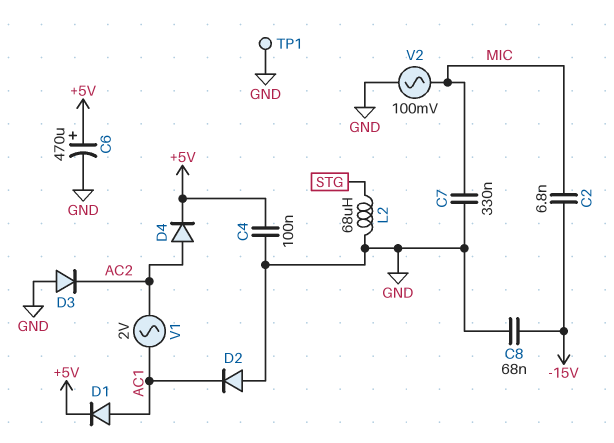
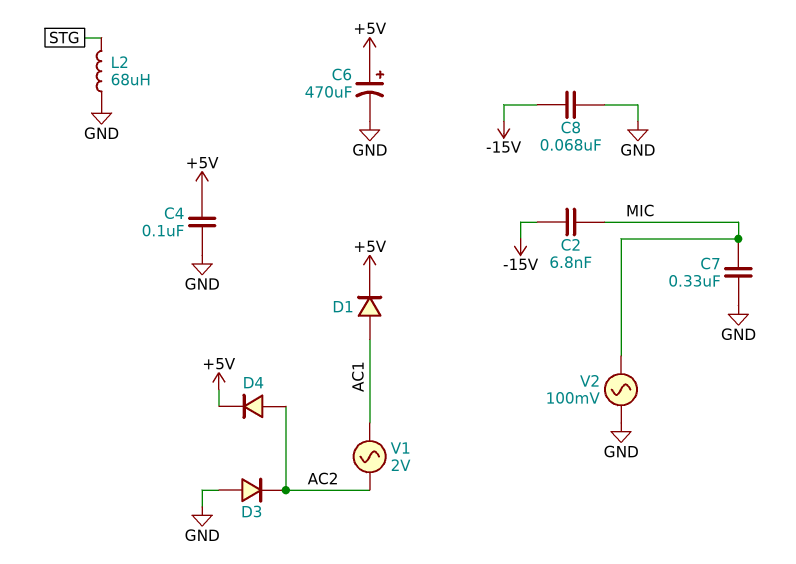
D2: diode (A GND, K AC1) -> none
TP1: test point (GND) -> none

